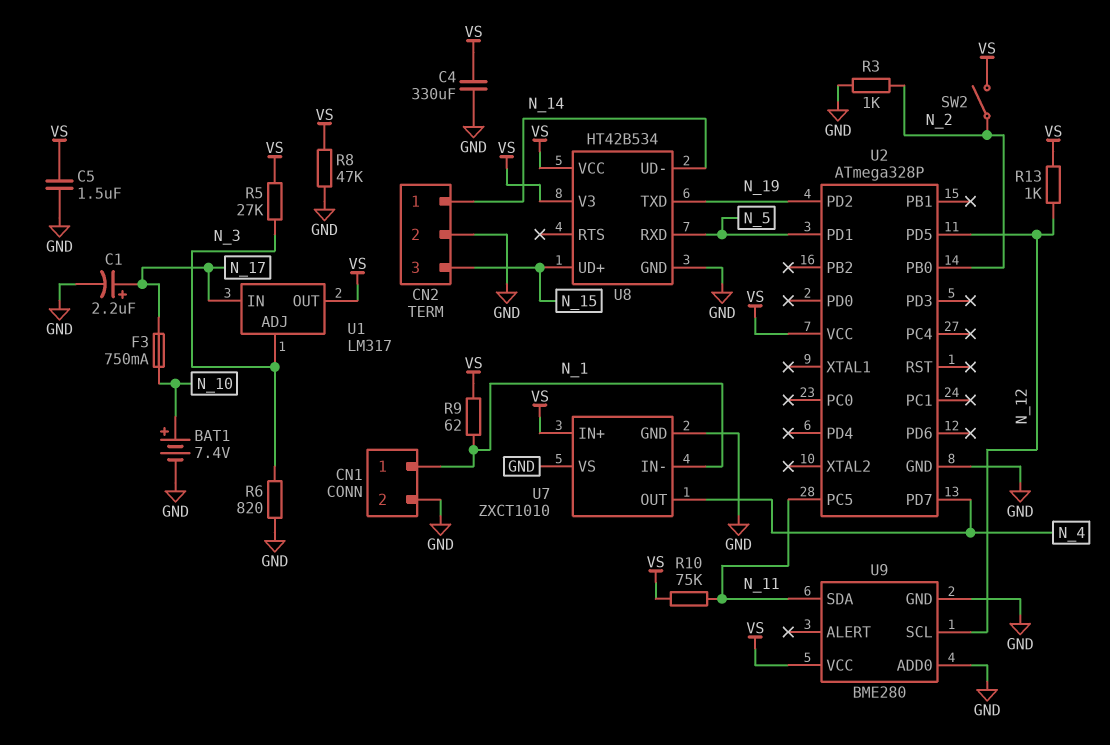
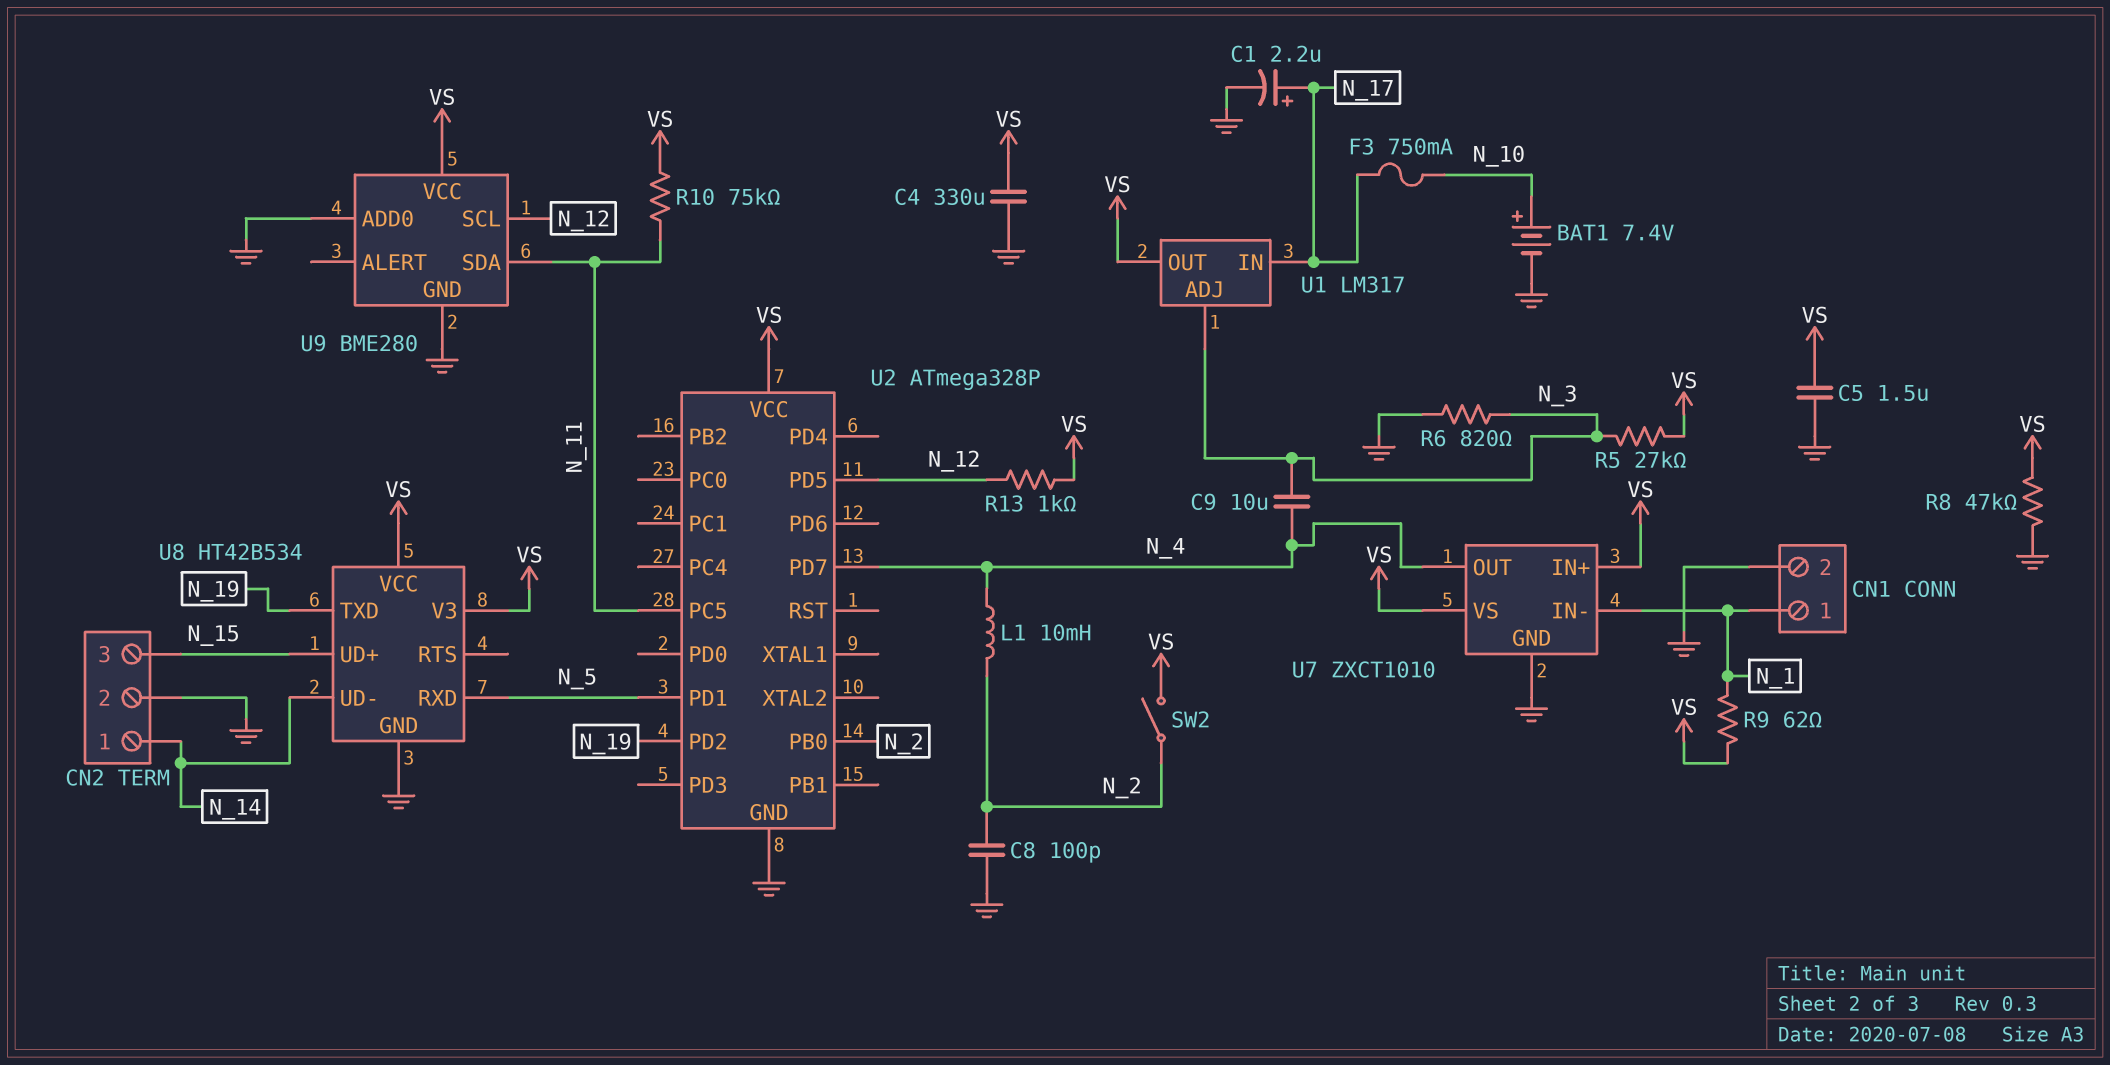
C8: none -> 100pF (GND, N_2)
C9: none -> 10uF (N_3, N_4)
L1: none -> 10mH (N_2, N_4)
R3: 1k (GND, N_2) -> none
U7 pin VS: GND -> VS

